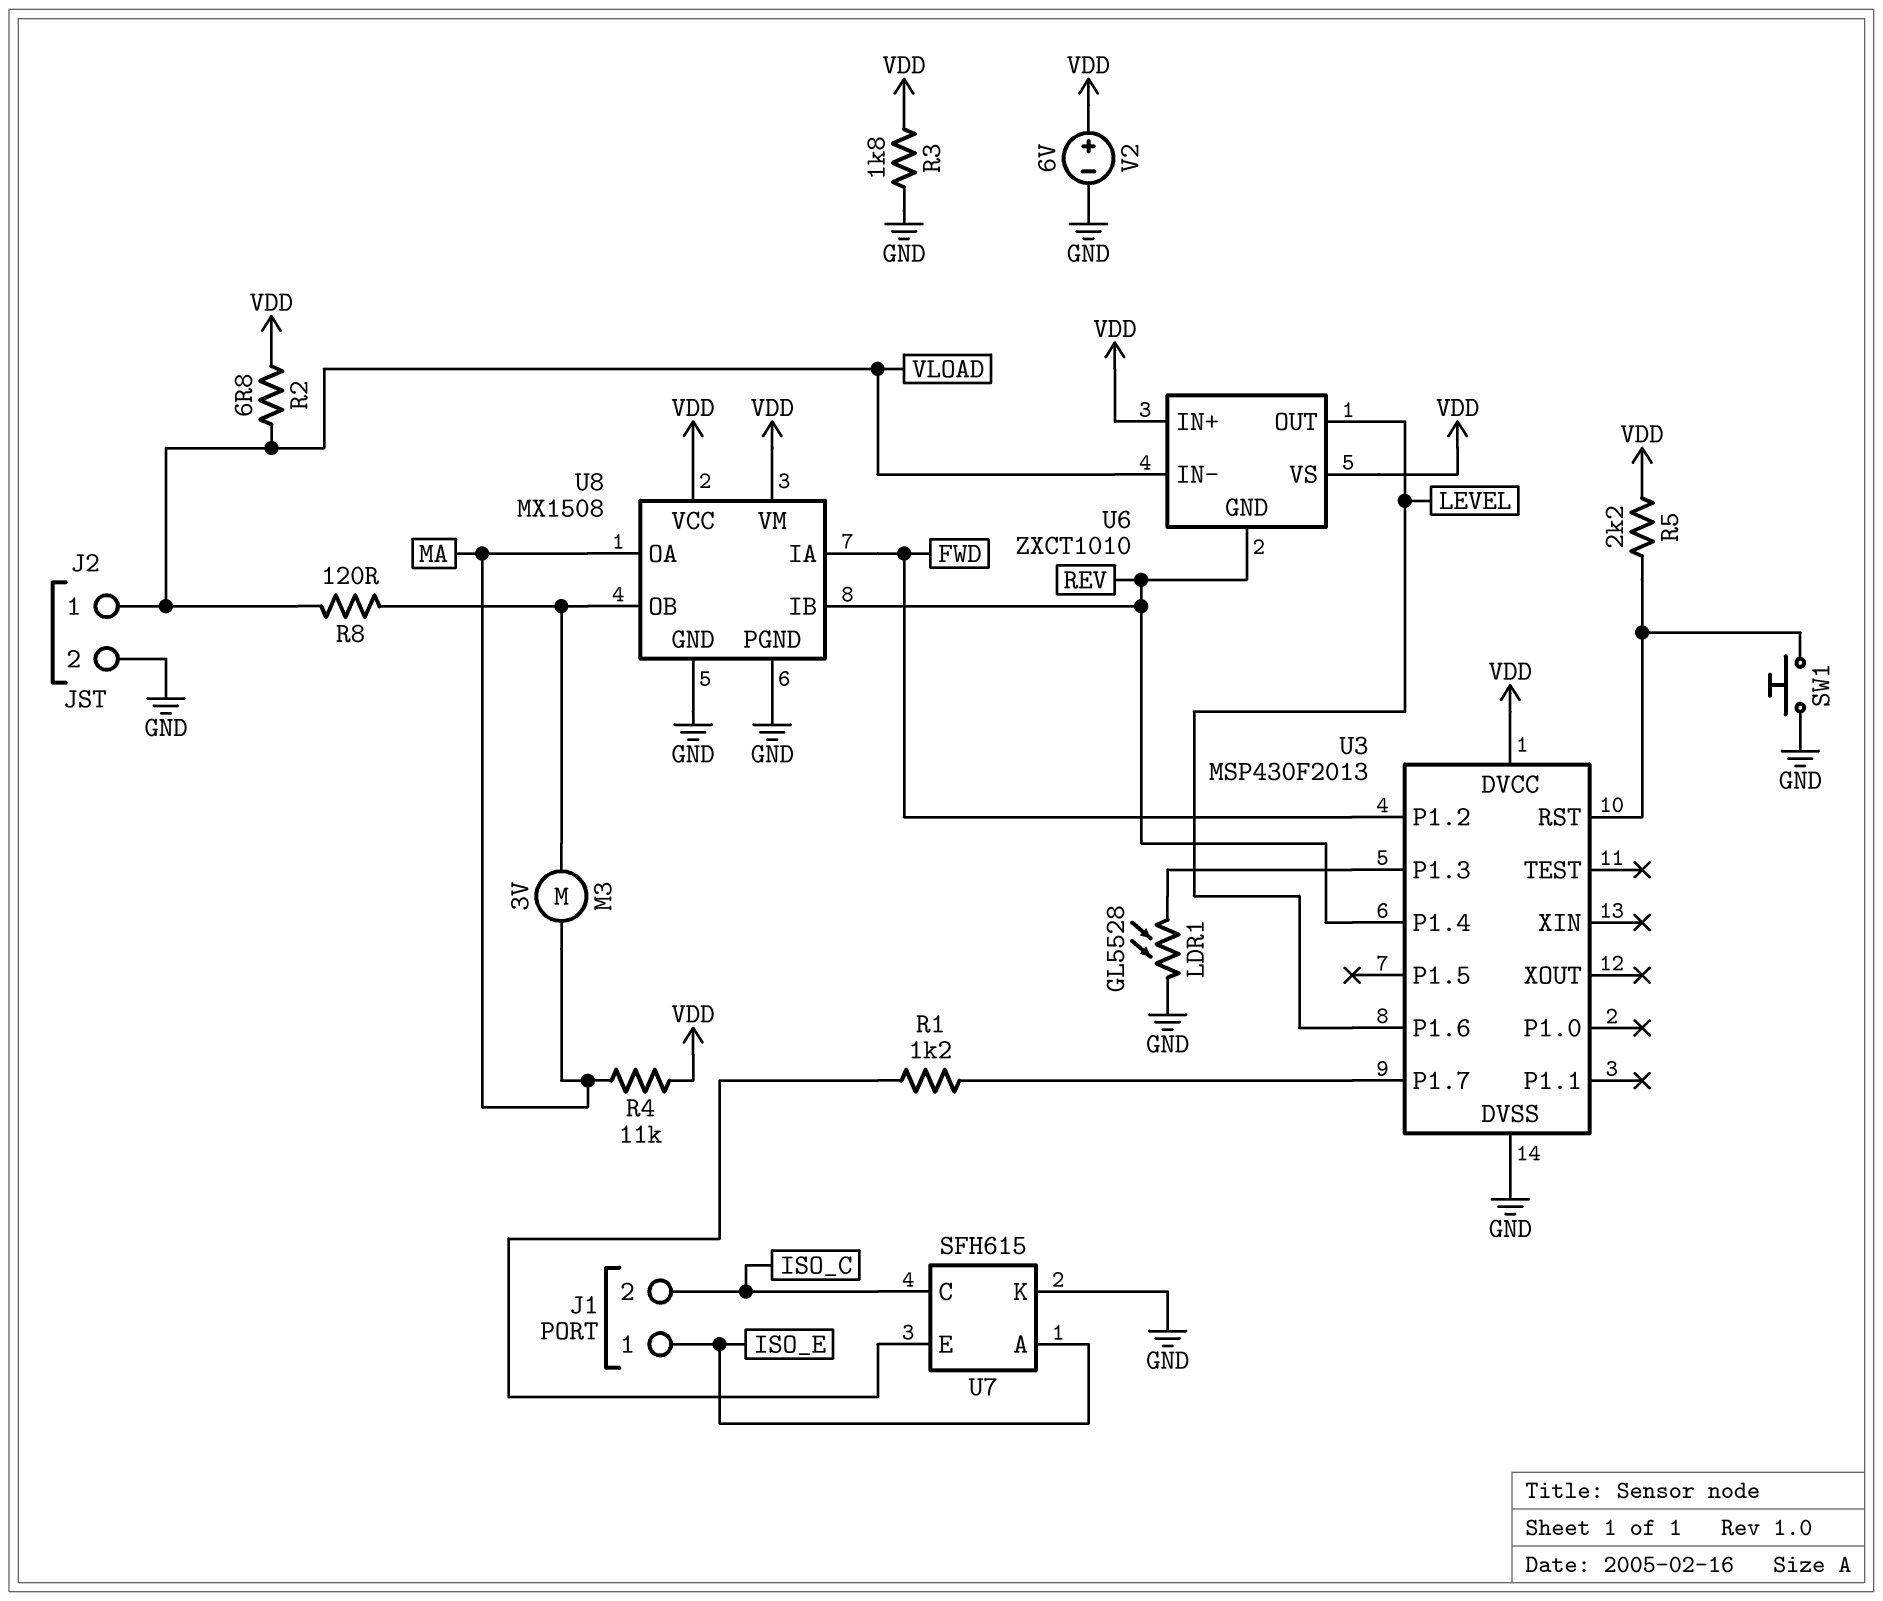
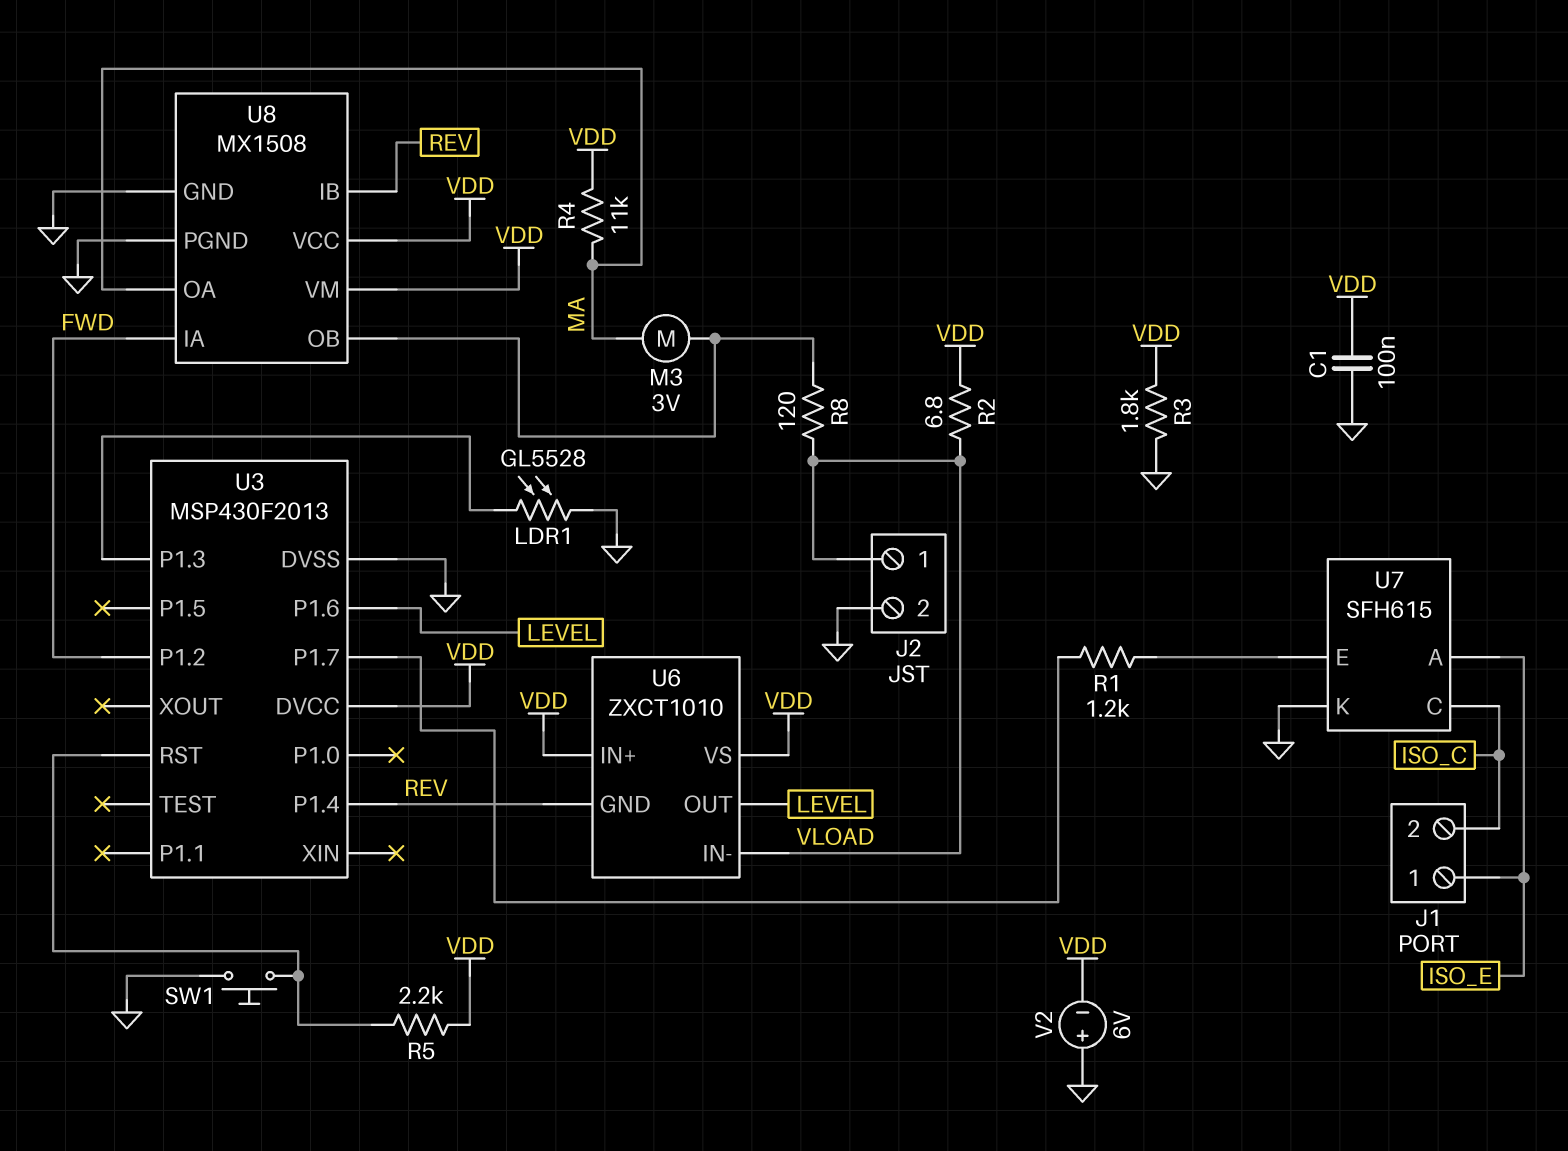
C1: none -> 100nF (GND, VDD)
V2: 6V (plus VDD, minus GND) -> 6V (plus GND, minus VDD)

